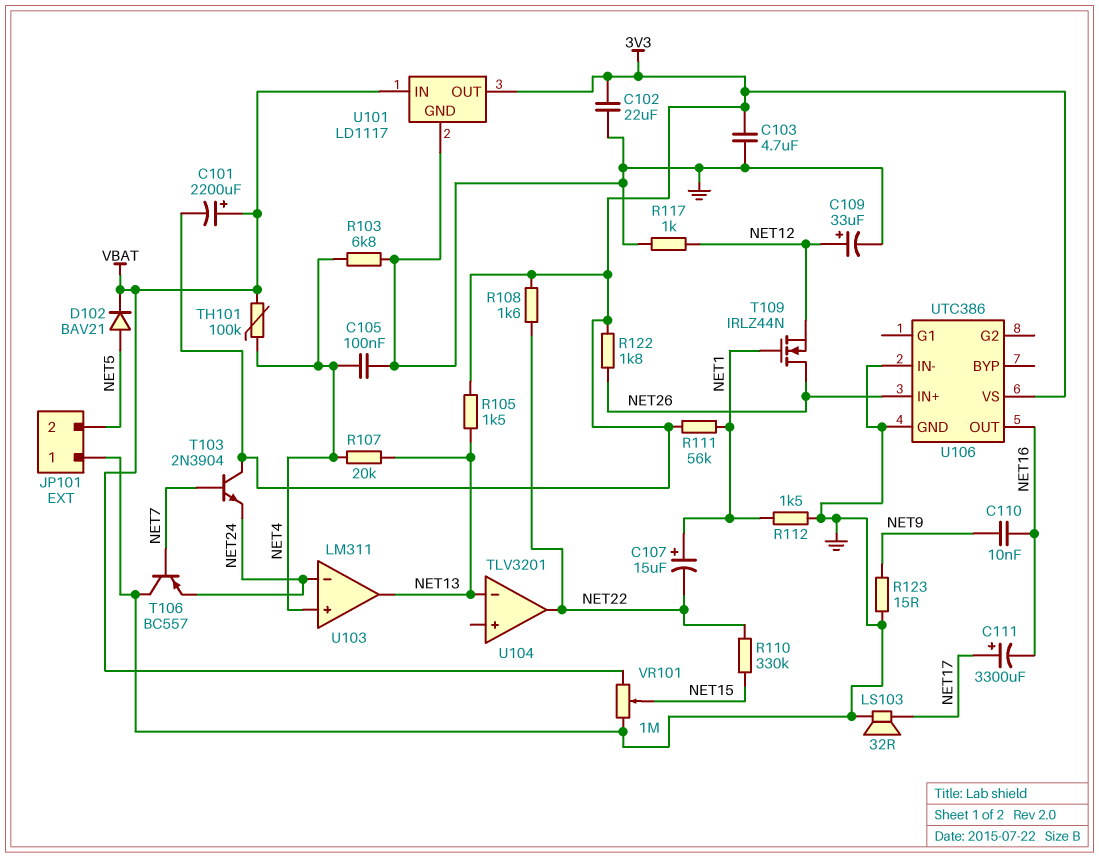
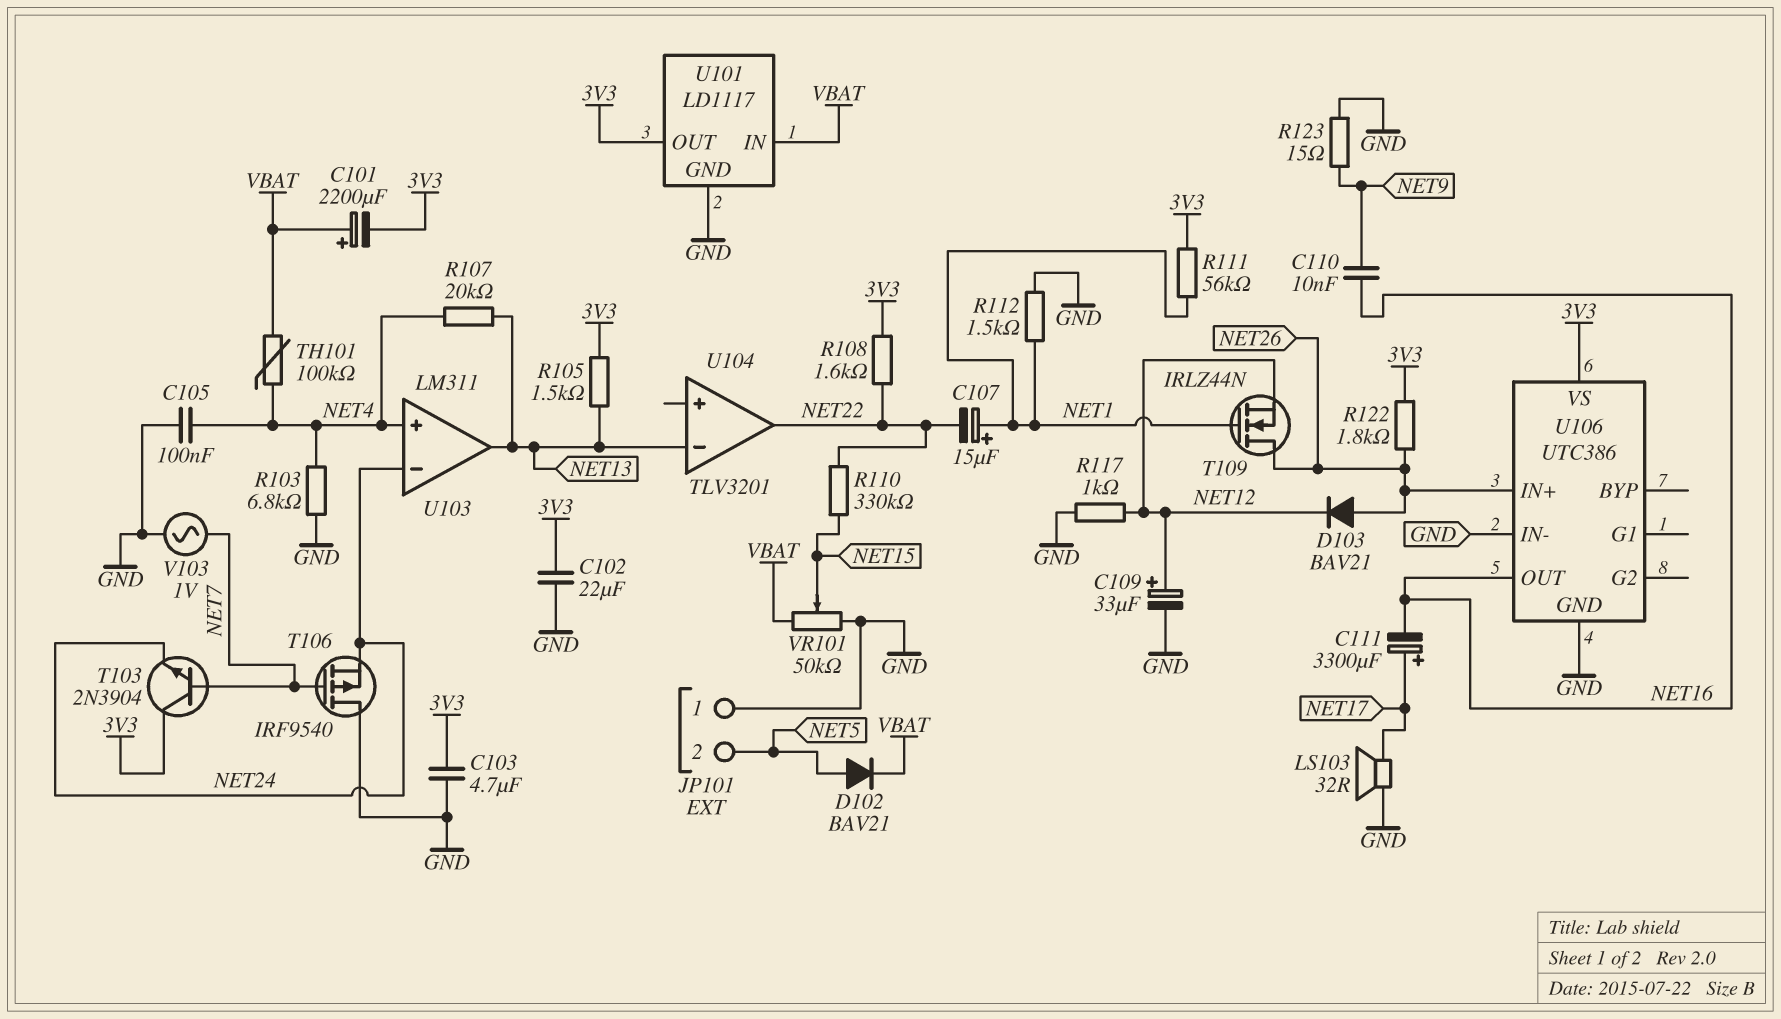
D103: none -> diode BAV21 (A NET26, K NET12)
T106: PNP BC557 (B NET7, C GND, E NET24) -> PMOS IRF9540 (G NET7, D GND, S NET24)
V103: none -> AC 1V (GND, NET7)
VR101: 1M (GND, VBAT, wiper NET15) -> 50k (GND, VBAT, wiper NET15)

